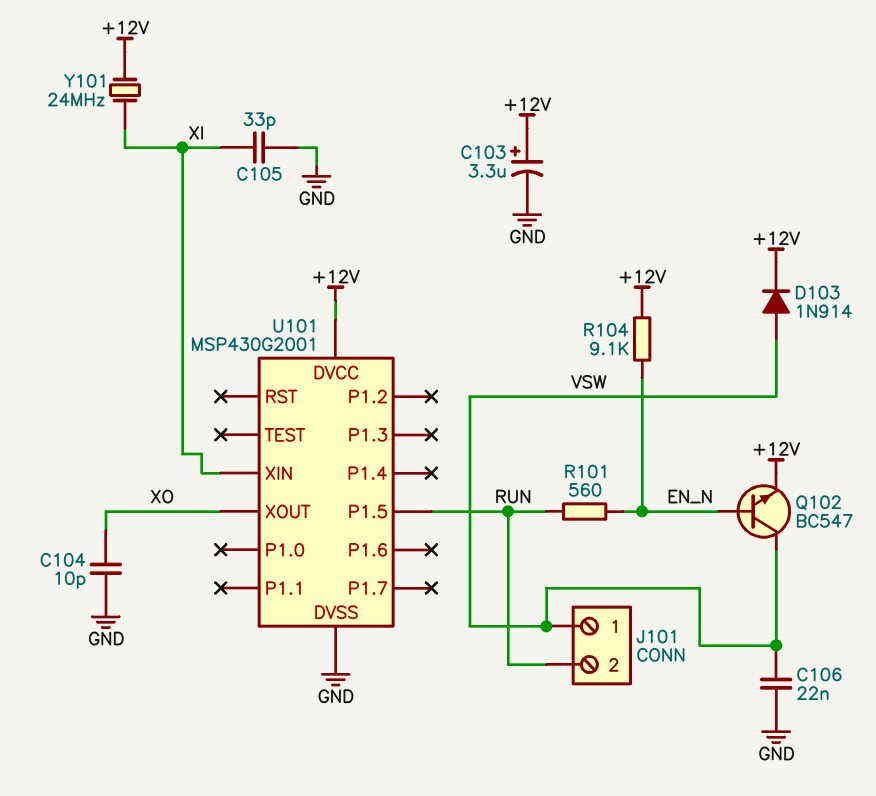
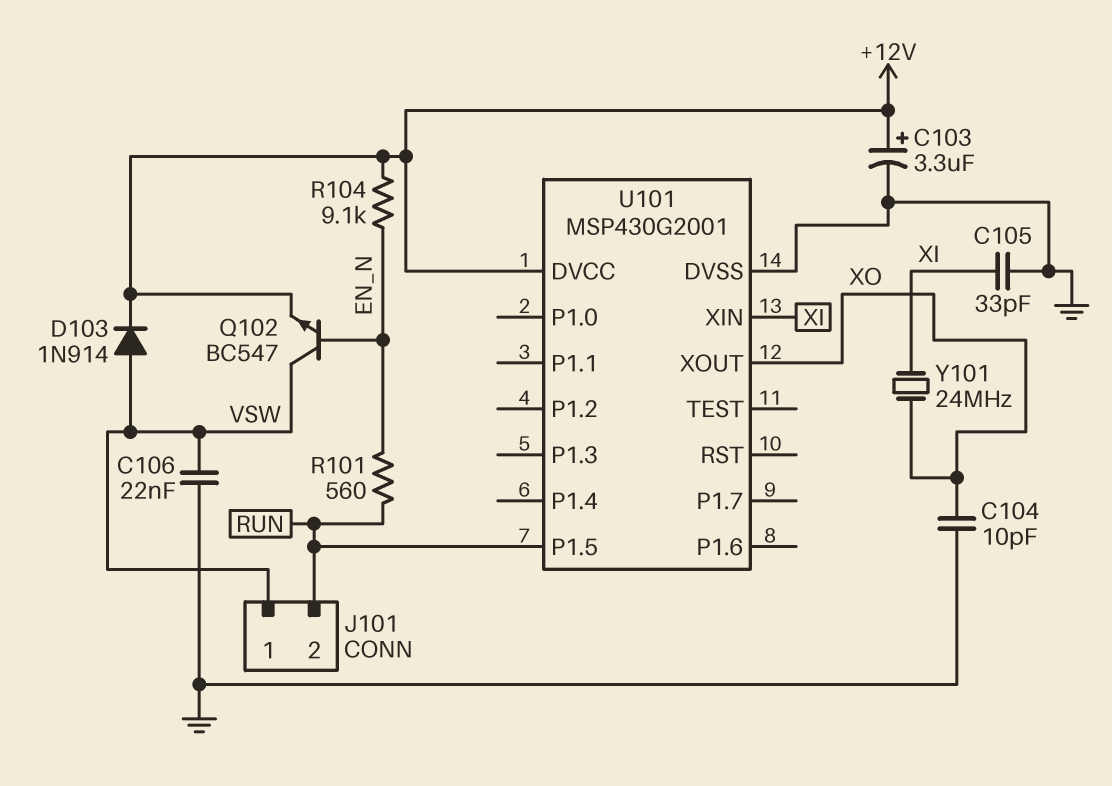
Y101: 24MHz (+12V, XI) -> 24MHz (XI, XO)

